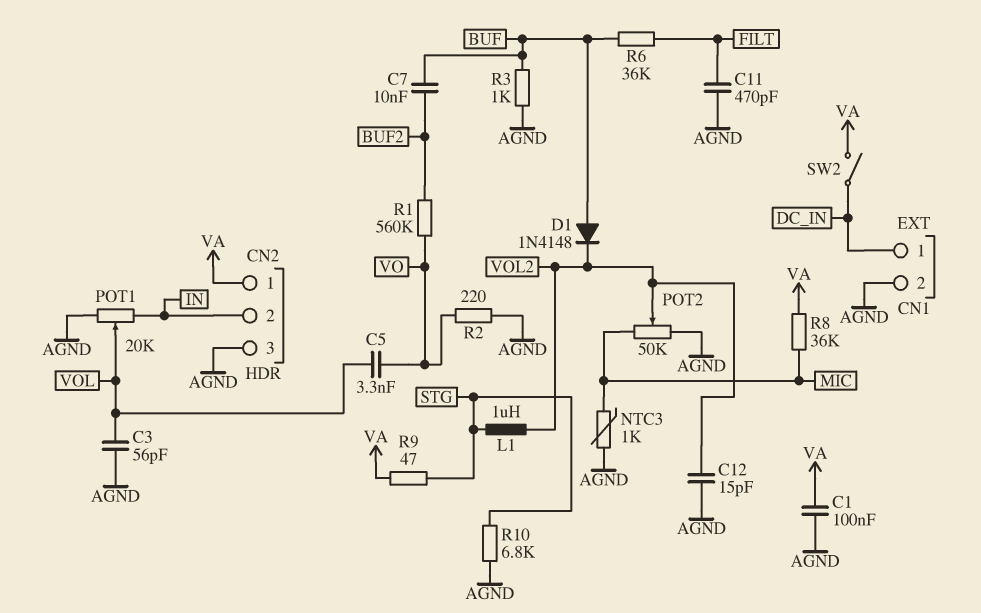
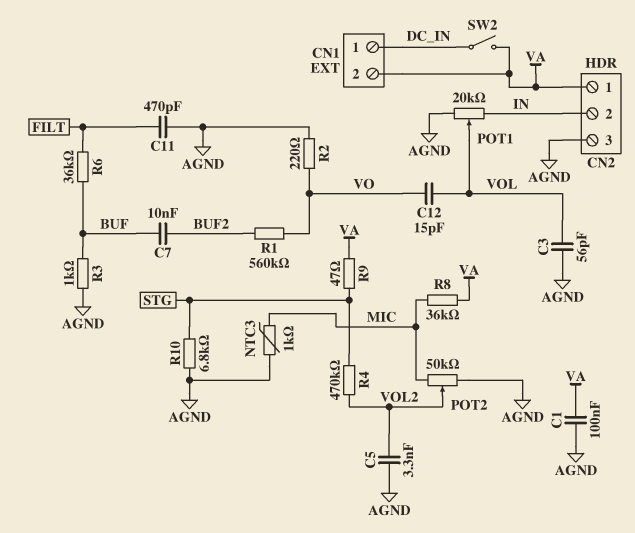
C5: 3.3nF (VO, VOL) -> 3.3nF (AGND, VOL2)
C12: 15pF (AGND, VOL2) -> 15pF (VO, VOL)
CN1 pin 2: AGND -> VA
D1: diode 1N4148 (A BUF, K VOL2) -> none
L1: 1uH (STG, VOL2) -> none
R4: none -> 470k (STG, VOL2)

